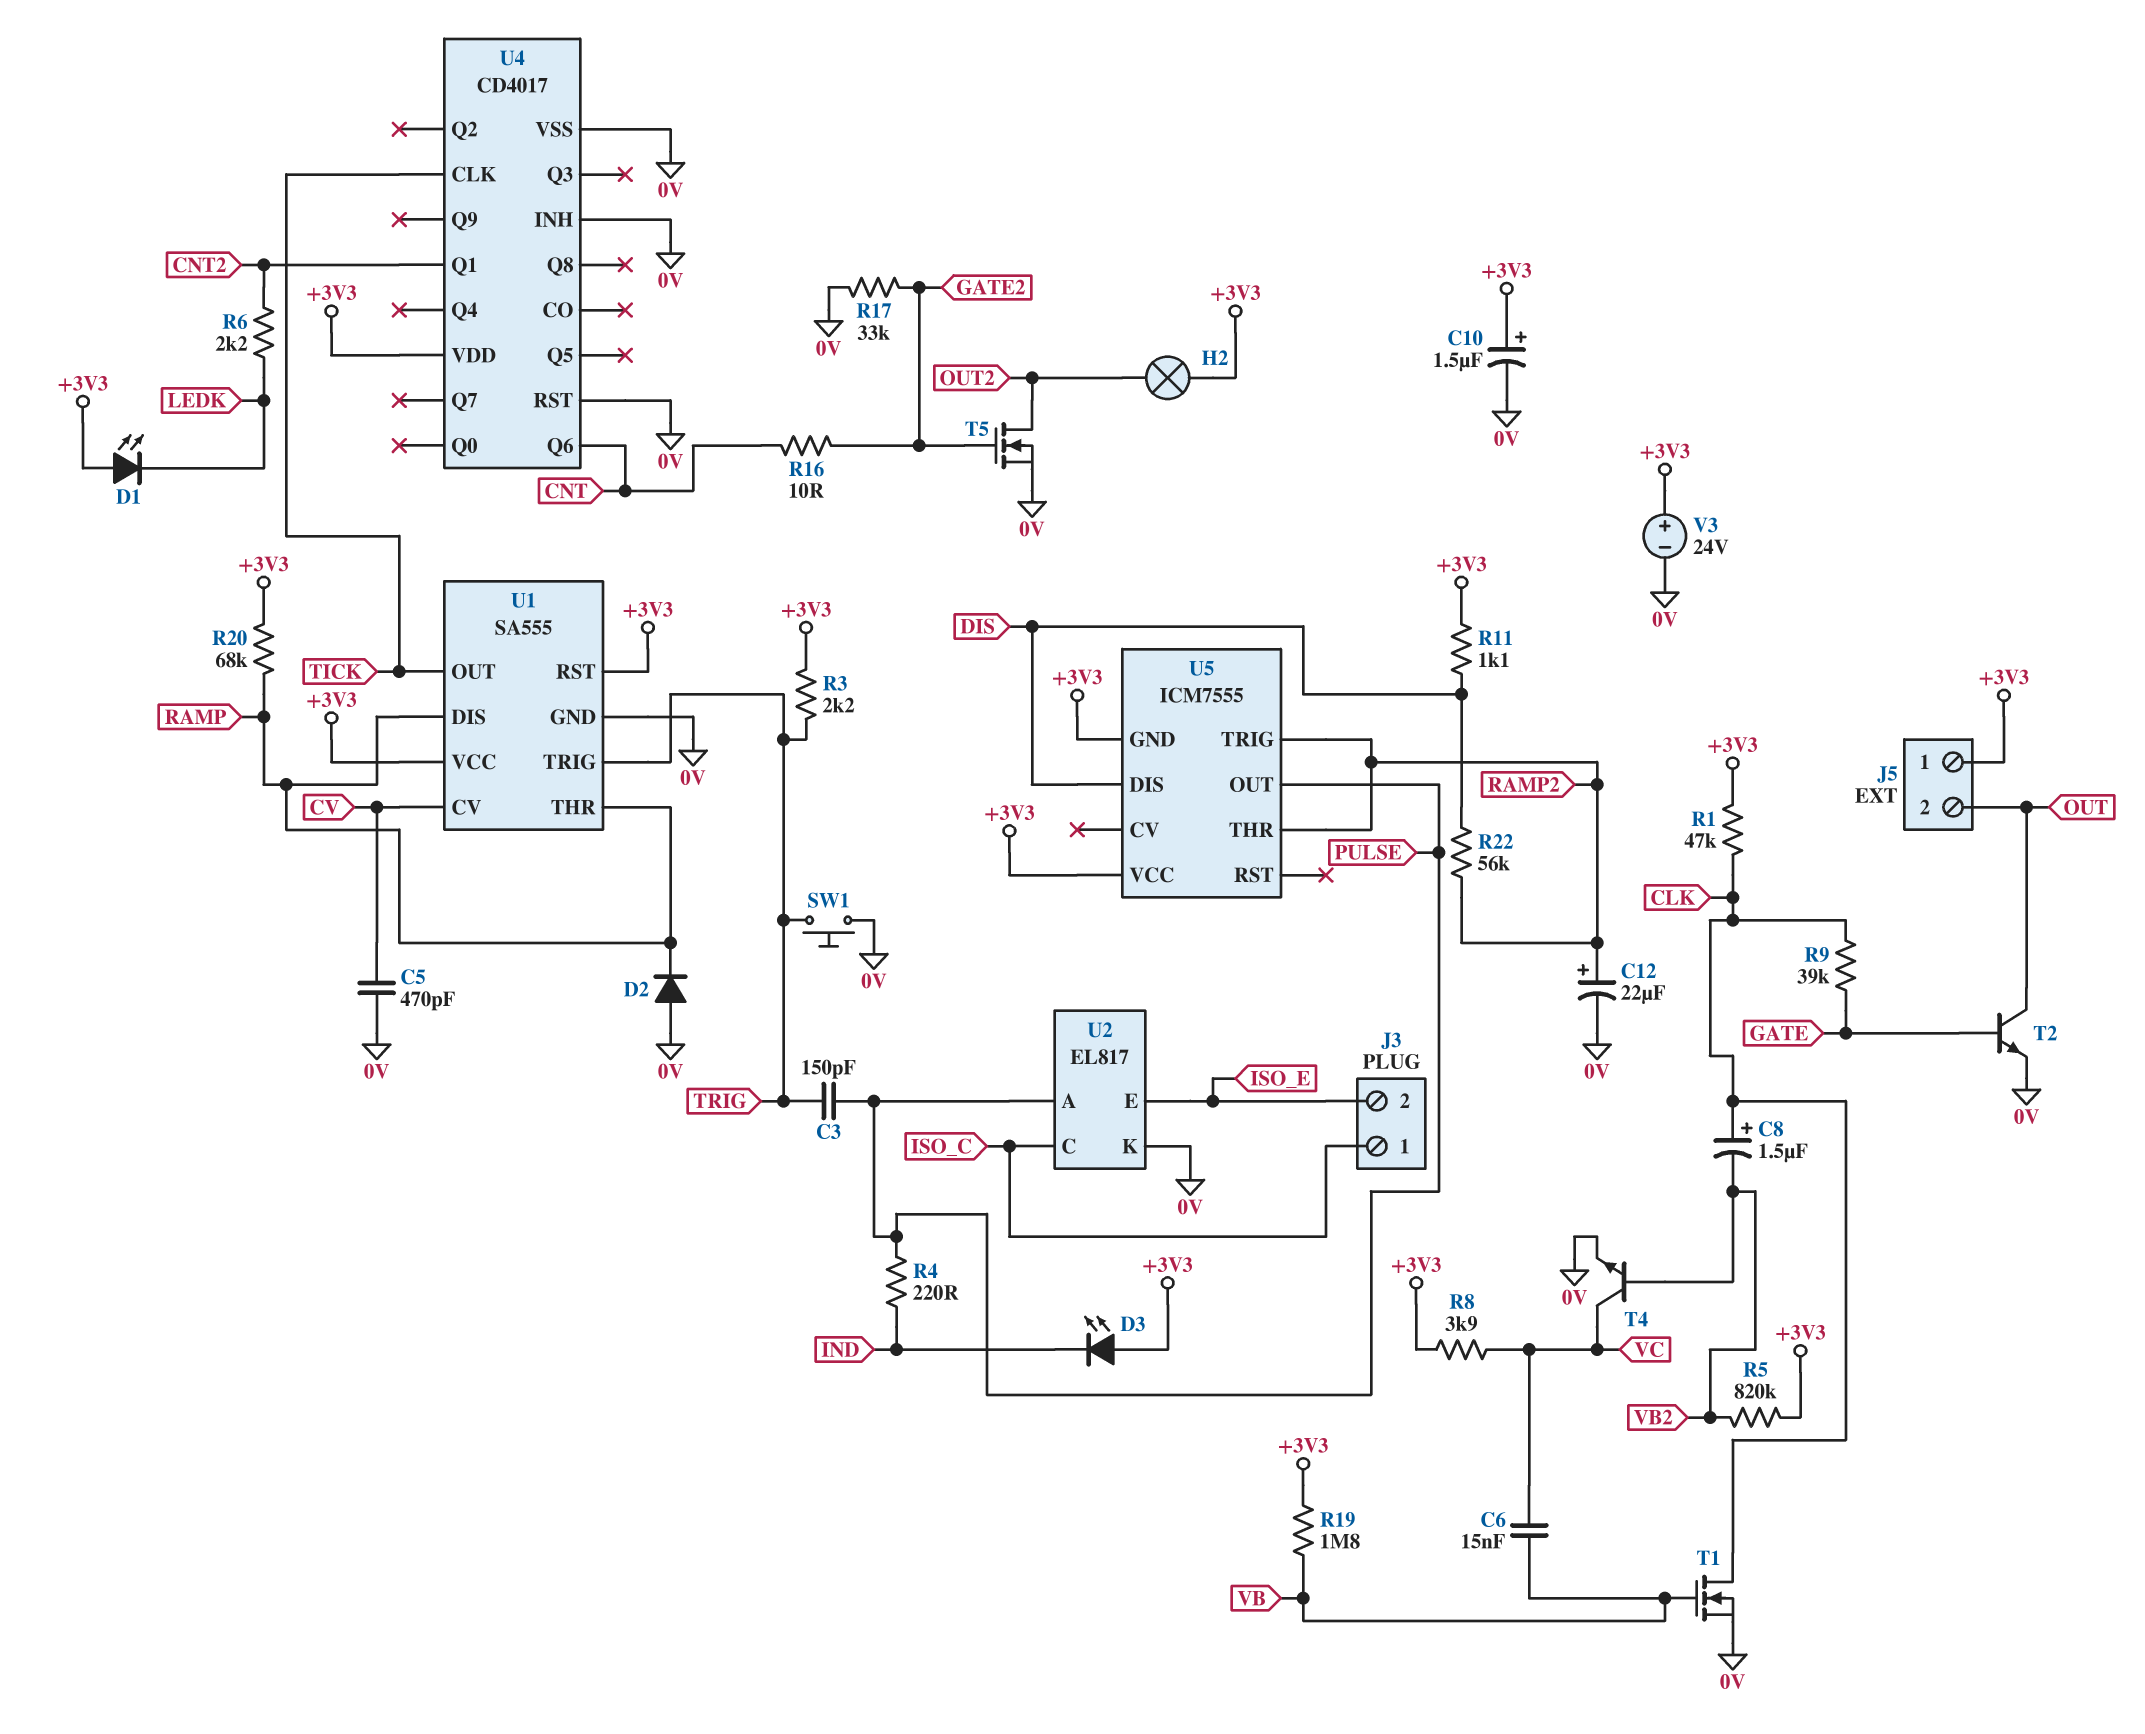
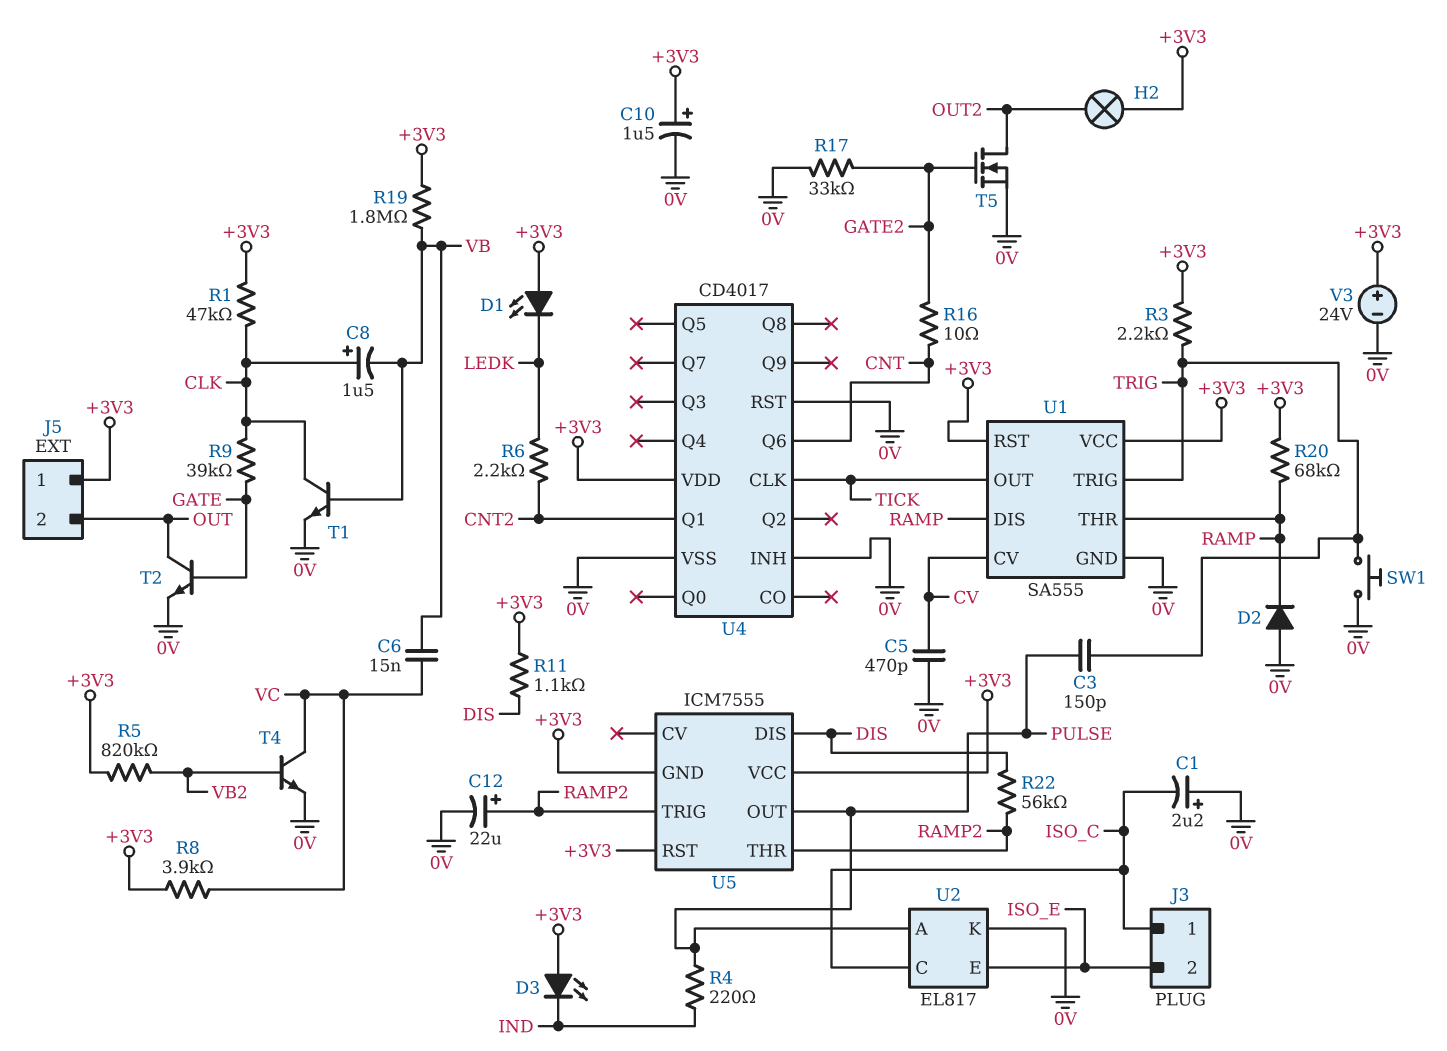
C1: none -> 2.2uF (plus 0V, minus ISO_C)
C8: 1.5uF (plus CLK, minus VB2) -> 1.5uF (plus CLK, minus VB)
T1: NMOS (G VB, D CLK, S 0V) -> NPN (B VB, C CLK, E 0V)
U5 pin RST: none -> +3V3

